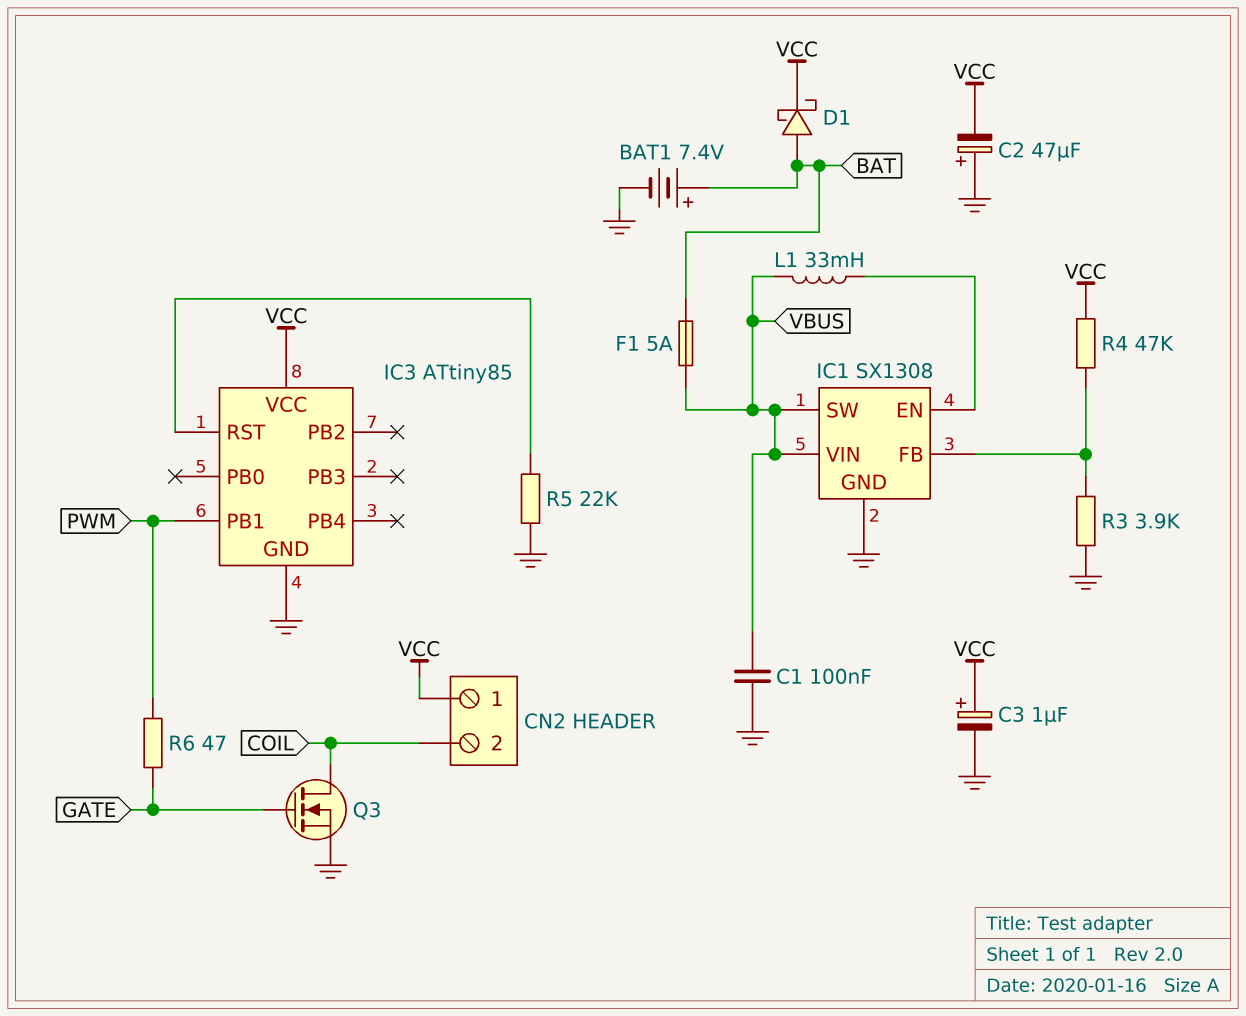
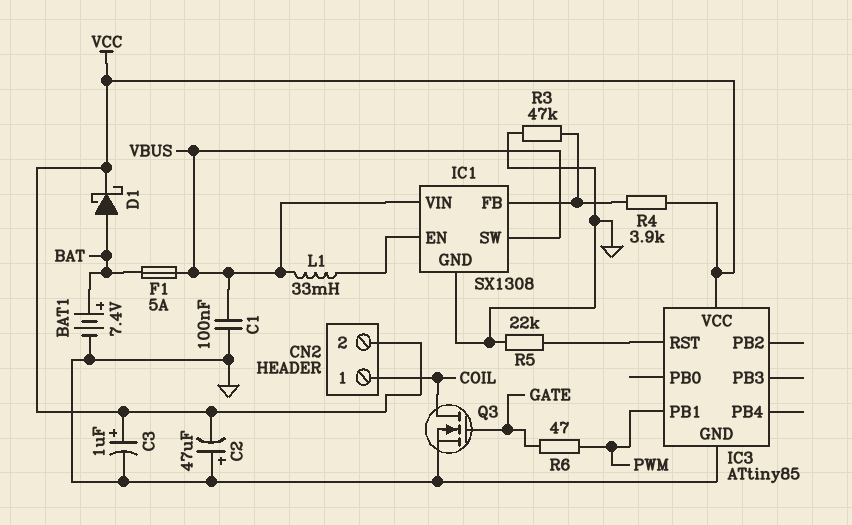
CN2 pin 1: VCC -> COIL
CN2 pin 2: COIL -> VCC
R3: 3.9k (GND, IC1/FB) -> 47k (GND, IC1/FB)
R4: 47k (IC1/FB, VCC) -> 3.9k (IC1/FB, VCC)

